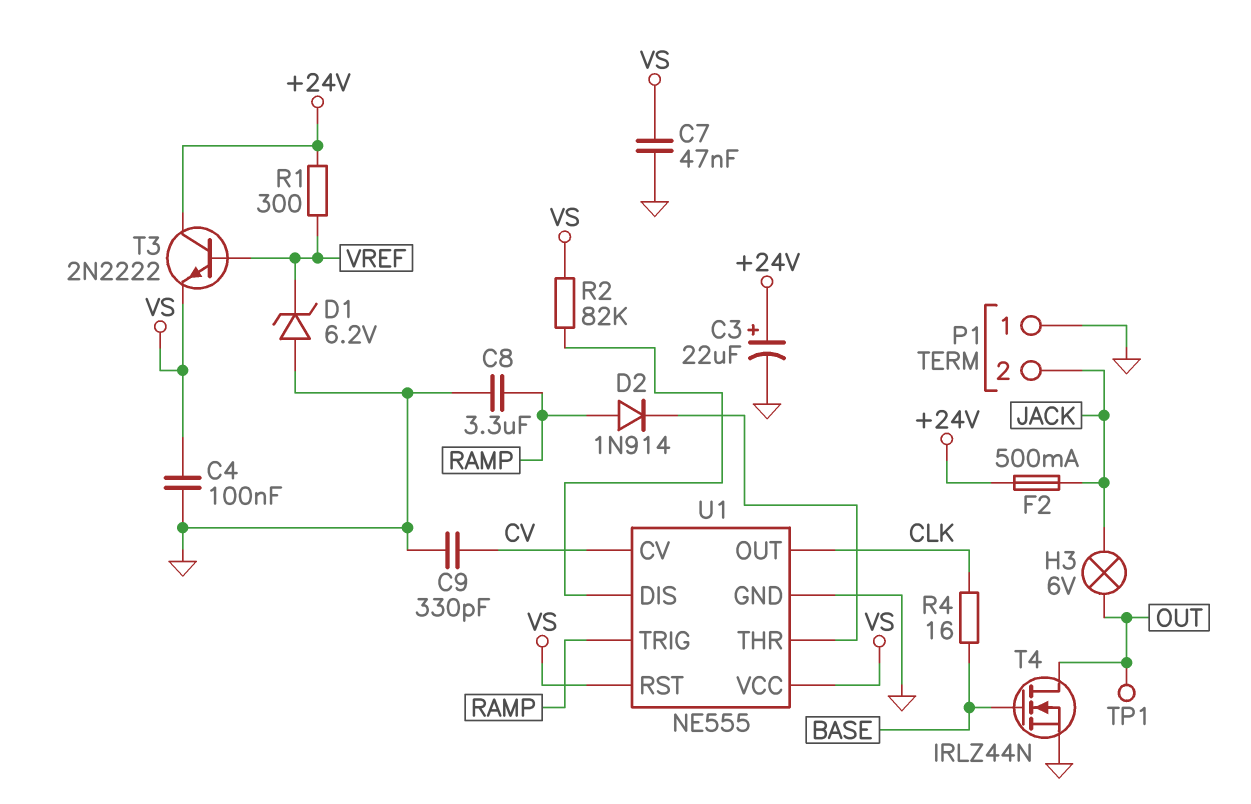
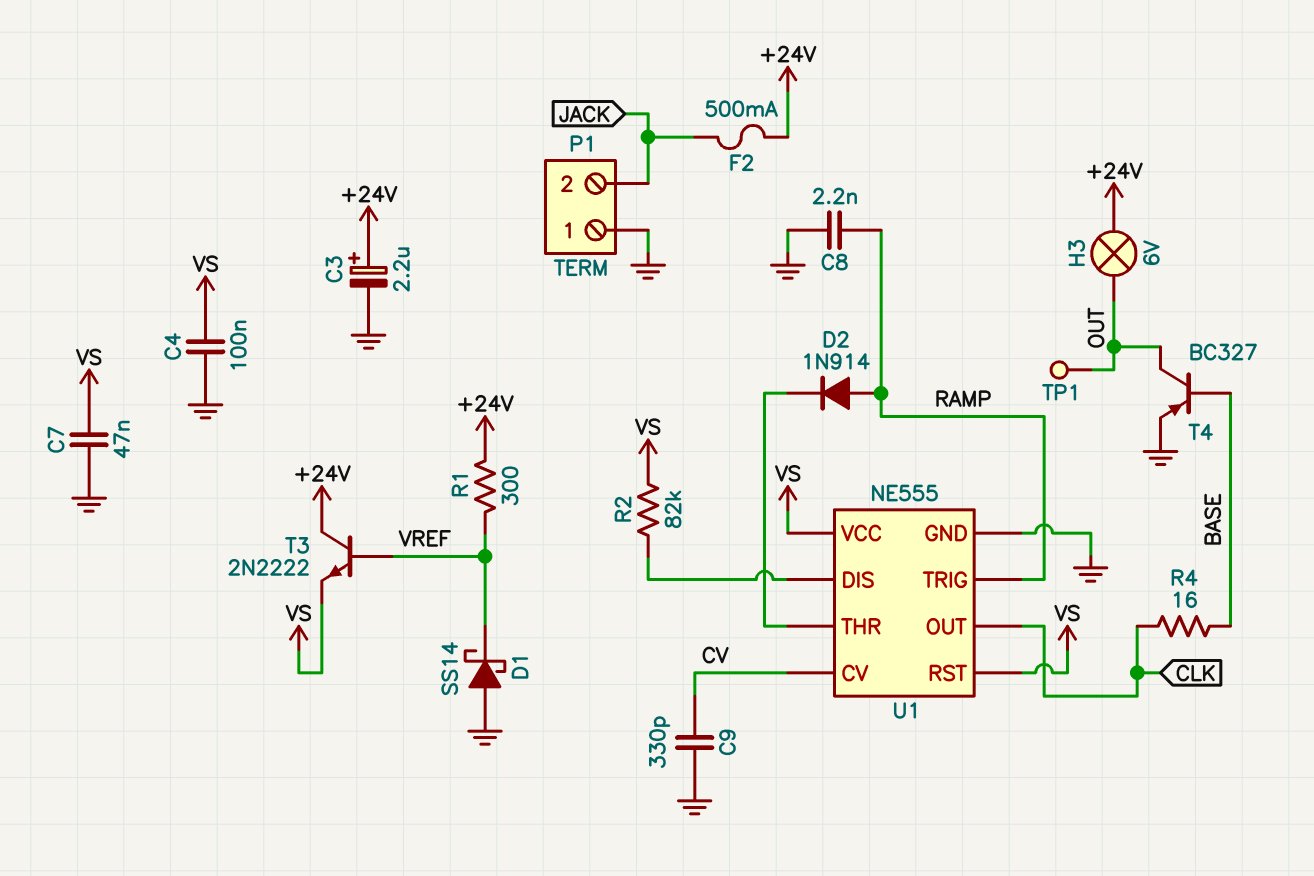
C3: 22uF (plus +24V, minus GND) -> 2.2uF (plus +24V, minus GND)
C8: 3.3uF (GND, RAMP) -> 2.2nF (GND, RAMP)
D1: zener 6.2V (A GND, K VREF) -> schottky SS14 (A GND, K VREF)
H3: lamp 6V (JACK, OUT) -> lamp 6V (+24V, OUT)
T4: NMOS IRLZ44N (G BASE, D OUT, S GND) -> PNP BC327 (B BASE, C OUT, E GND)

